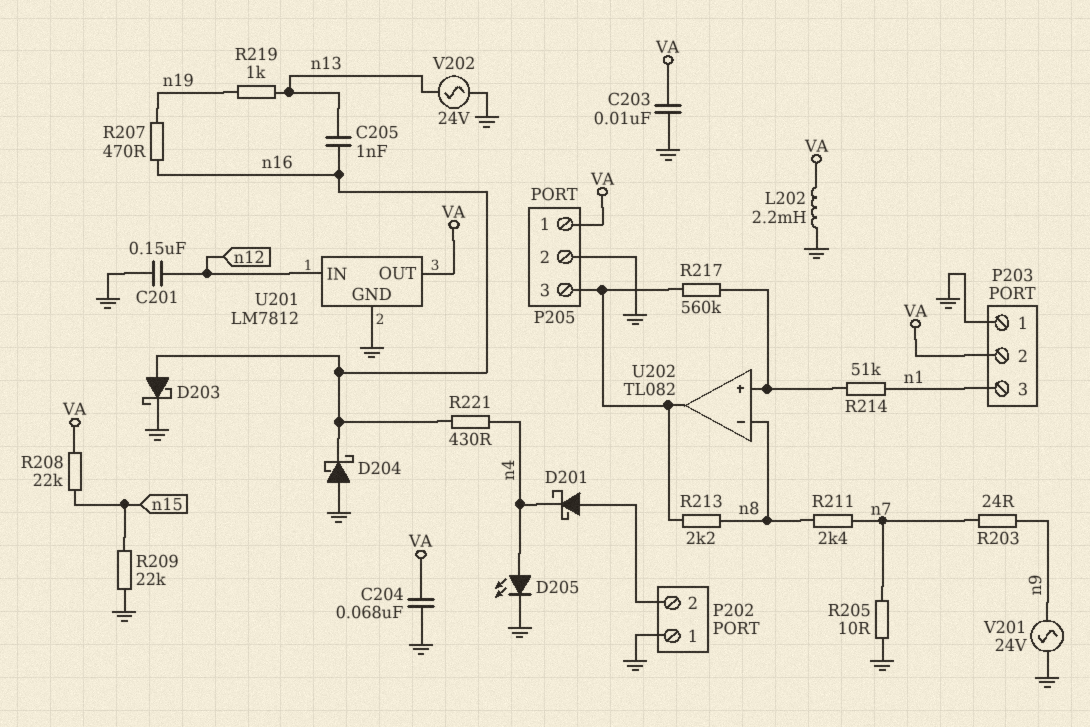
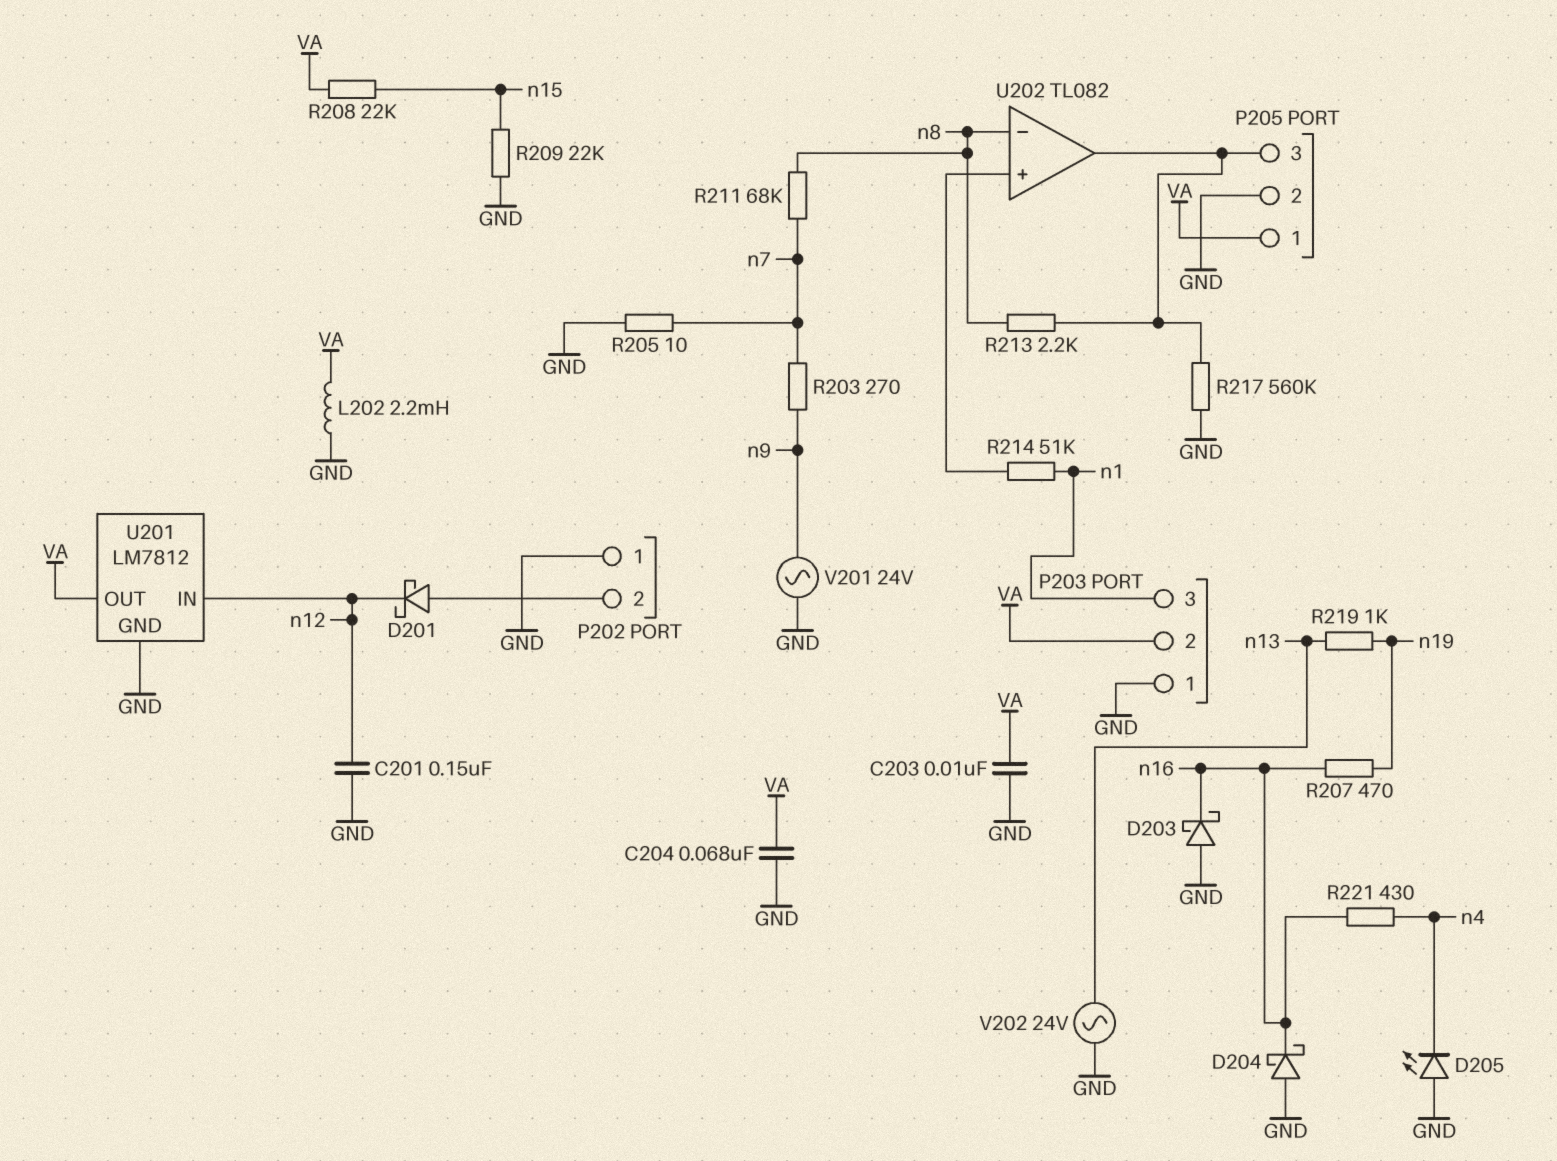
C205: 1nF (n13, n16) -> none
D201: schottky (A P202/2, K n4) -> schottky (A P202/2, K n12)
D203: schottky (A n16, K GND) -> schottky (A GND, K n16)
D205: LED (A n4, K GND) -> LED (A GND, K n4)
R203: 24 (n7, n9) -> 270 (n7, n9)
R211: 2.4k (n7, n8) -> 68k (n7, n8)
R217: 560k (P205/3, U202/in+) -> 560k (GND, P205/3)

